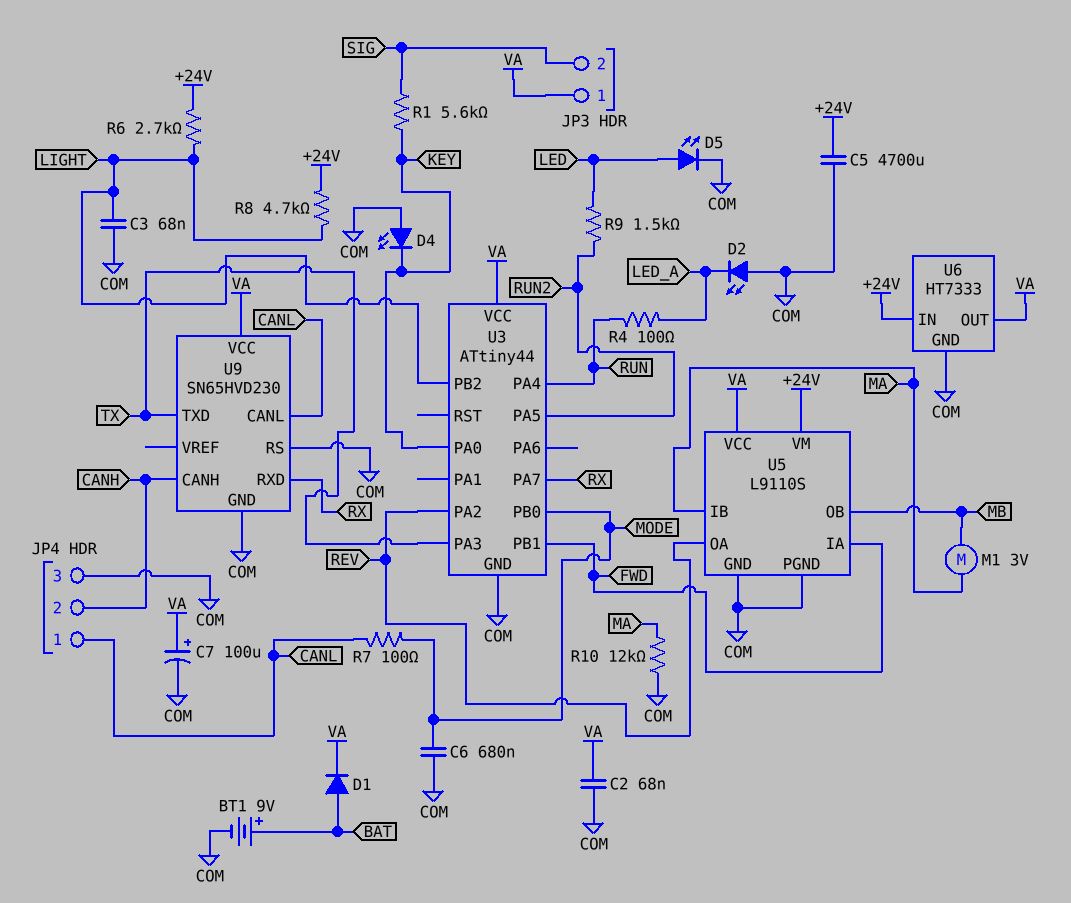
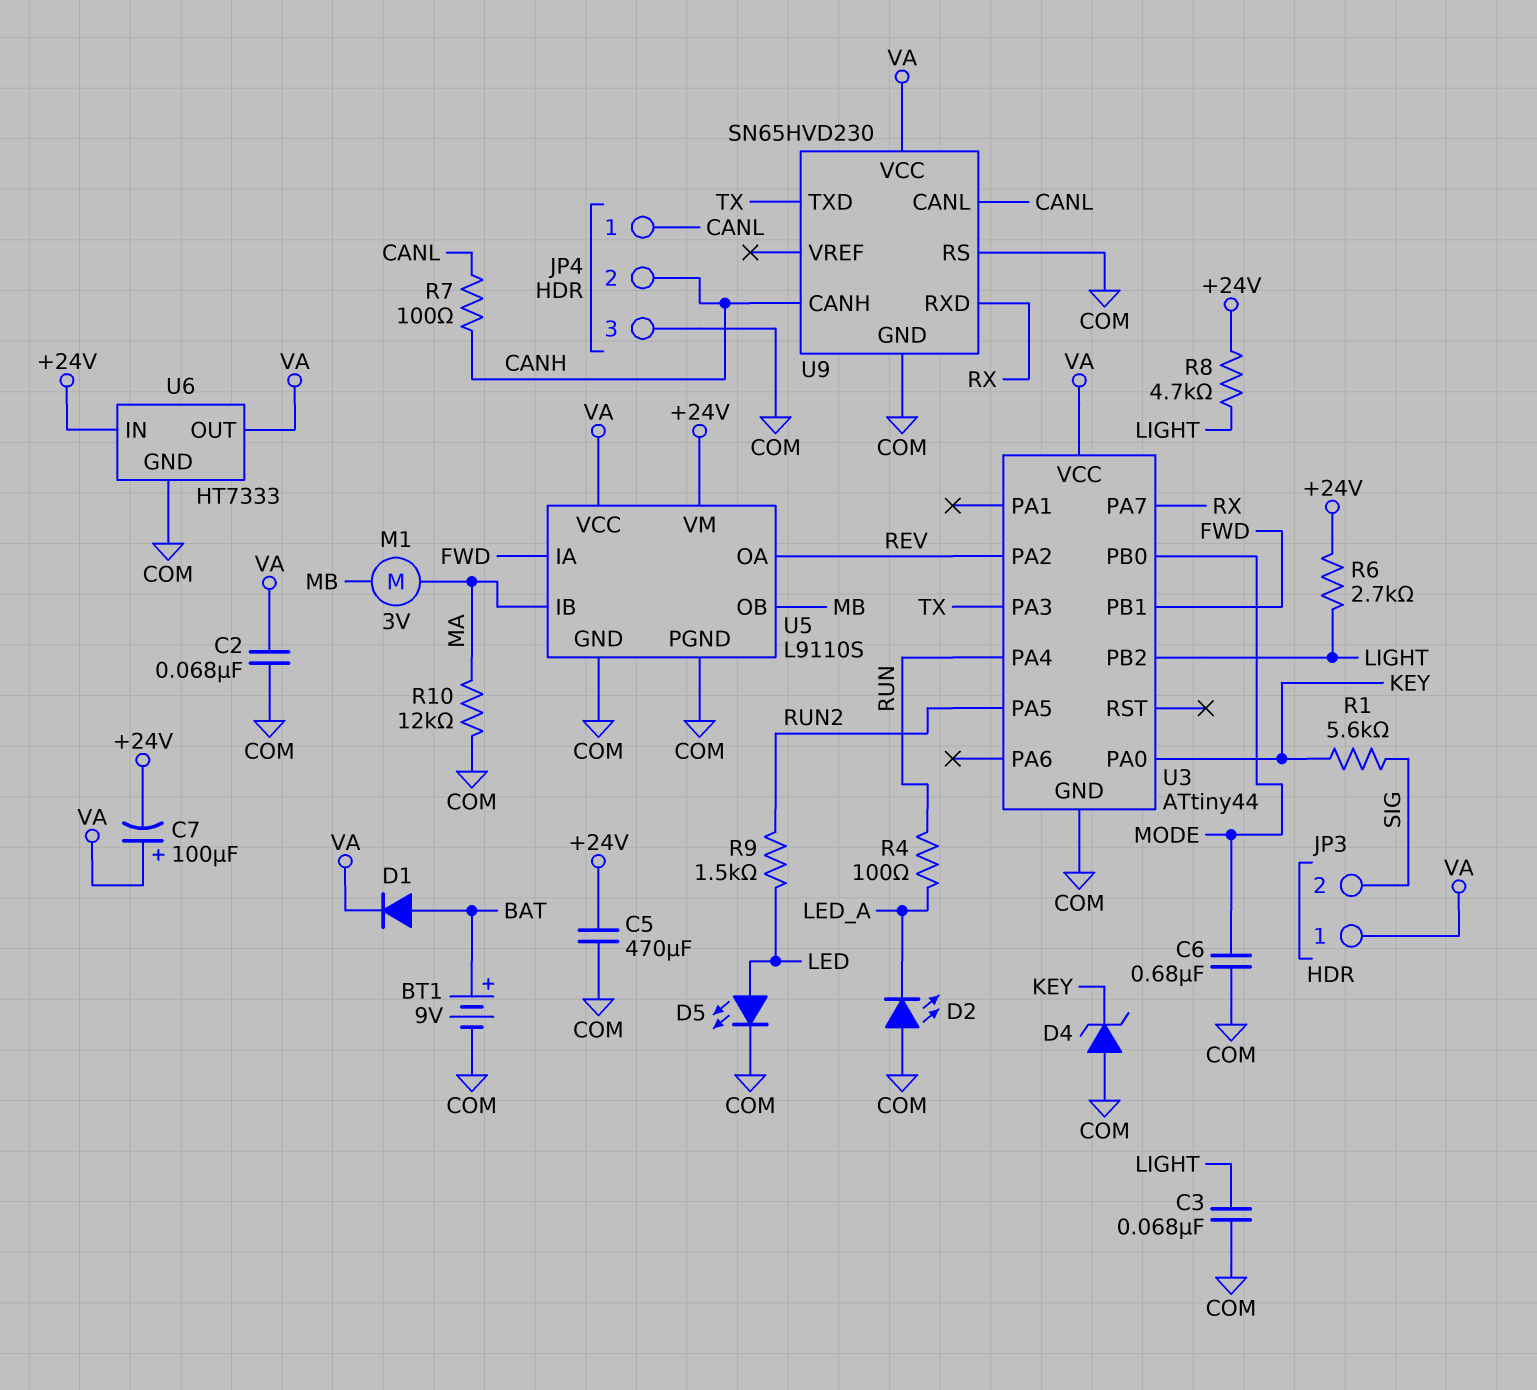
C5: 4700uF (+24V, COM) -> 470uF (+24V, COM)
C7: 100uF (plus VA, minus COM) -> 100uF (plus VA, minus +24V)
D4: LED (A COM, K KEY) -> zener (A COM, K KEY)
R7: 100 (CANL, MODE) -> 100 (CANH, CANL)

